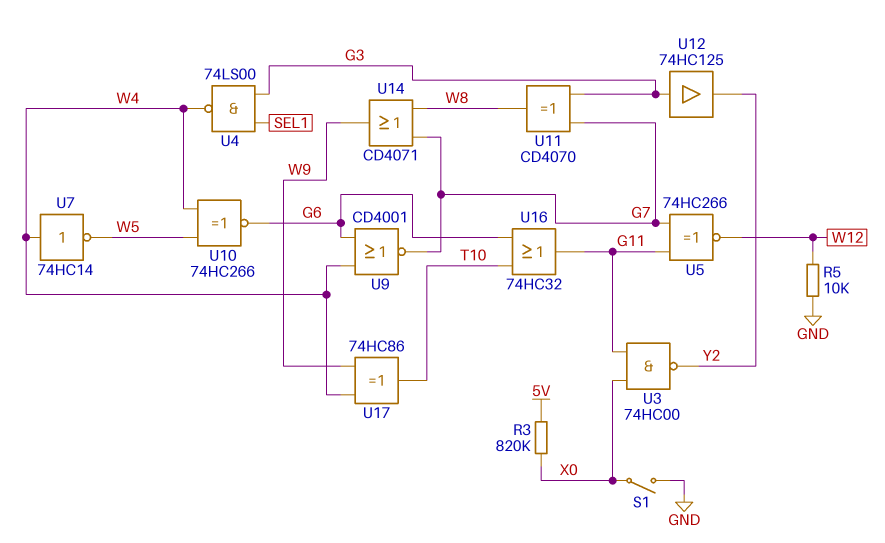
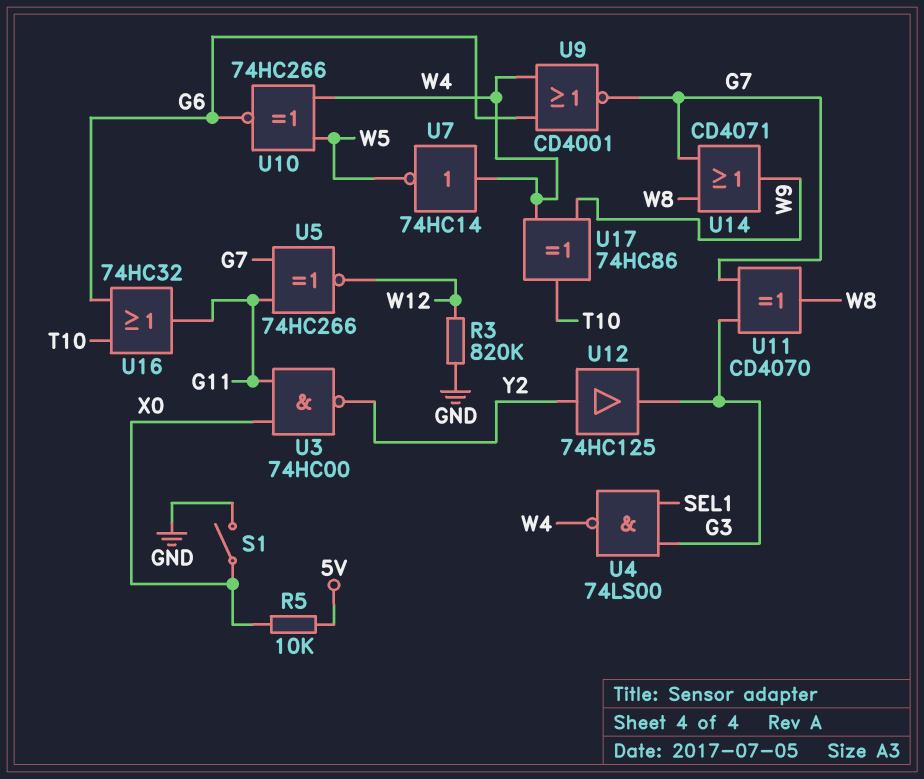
R3: 820k (5V, X0) -> 820k (GND, W12)
R5: 10k (GND, W12) -> 10k (5V, X0)
U12: buffer 74HC125 (in G3, out Y2) -> buffer 74HC125 (in Y2, out G3)

